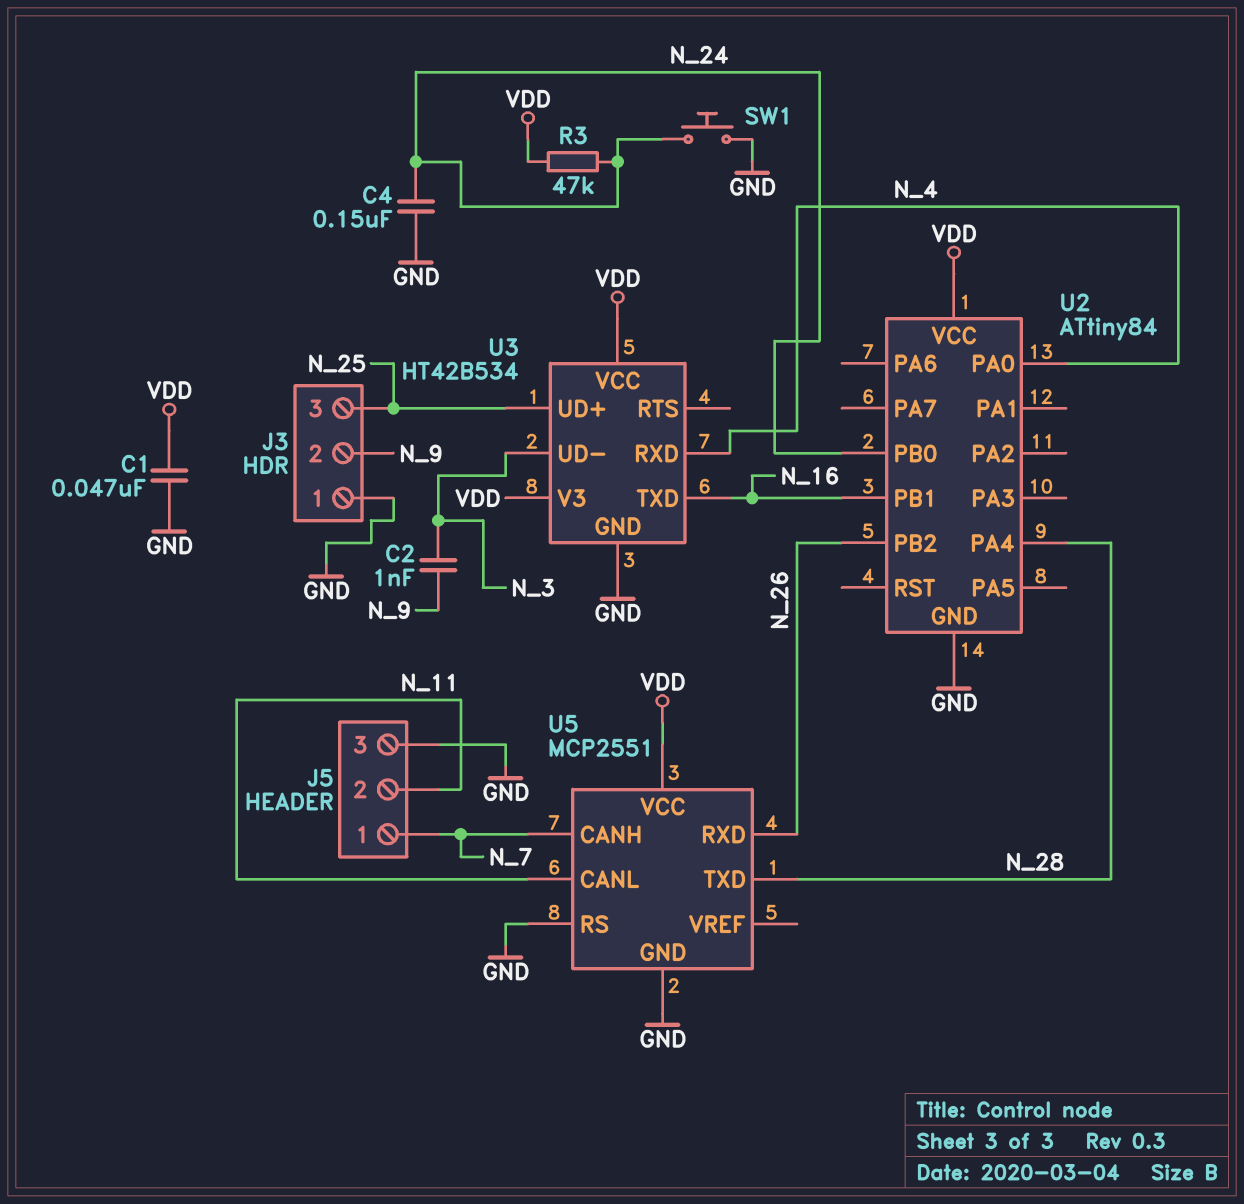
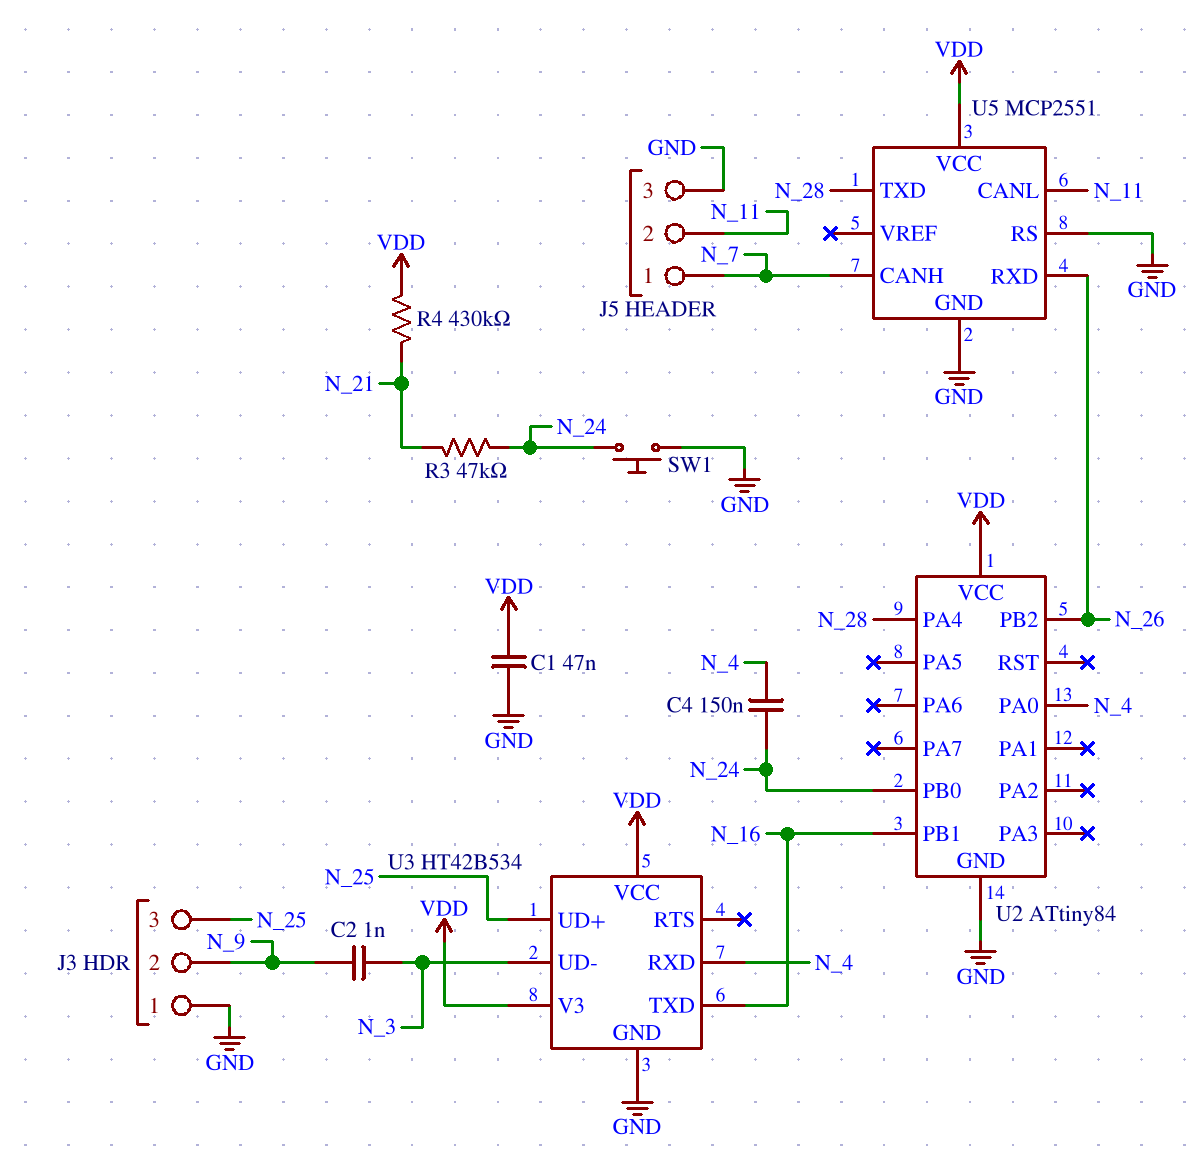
C4: 150nF (GND, N_24) -> 150nF (N_4, N_24)
R3: 47k (N_24, VDD) -> 47k (N_21, N_24)
R4: none -> 430k (N_21, VDD)

